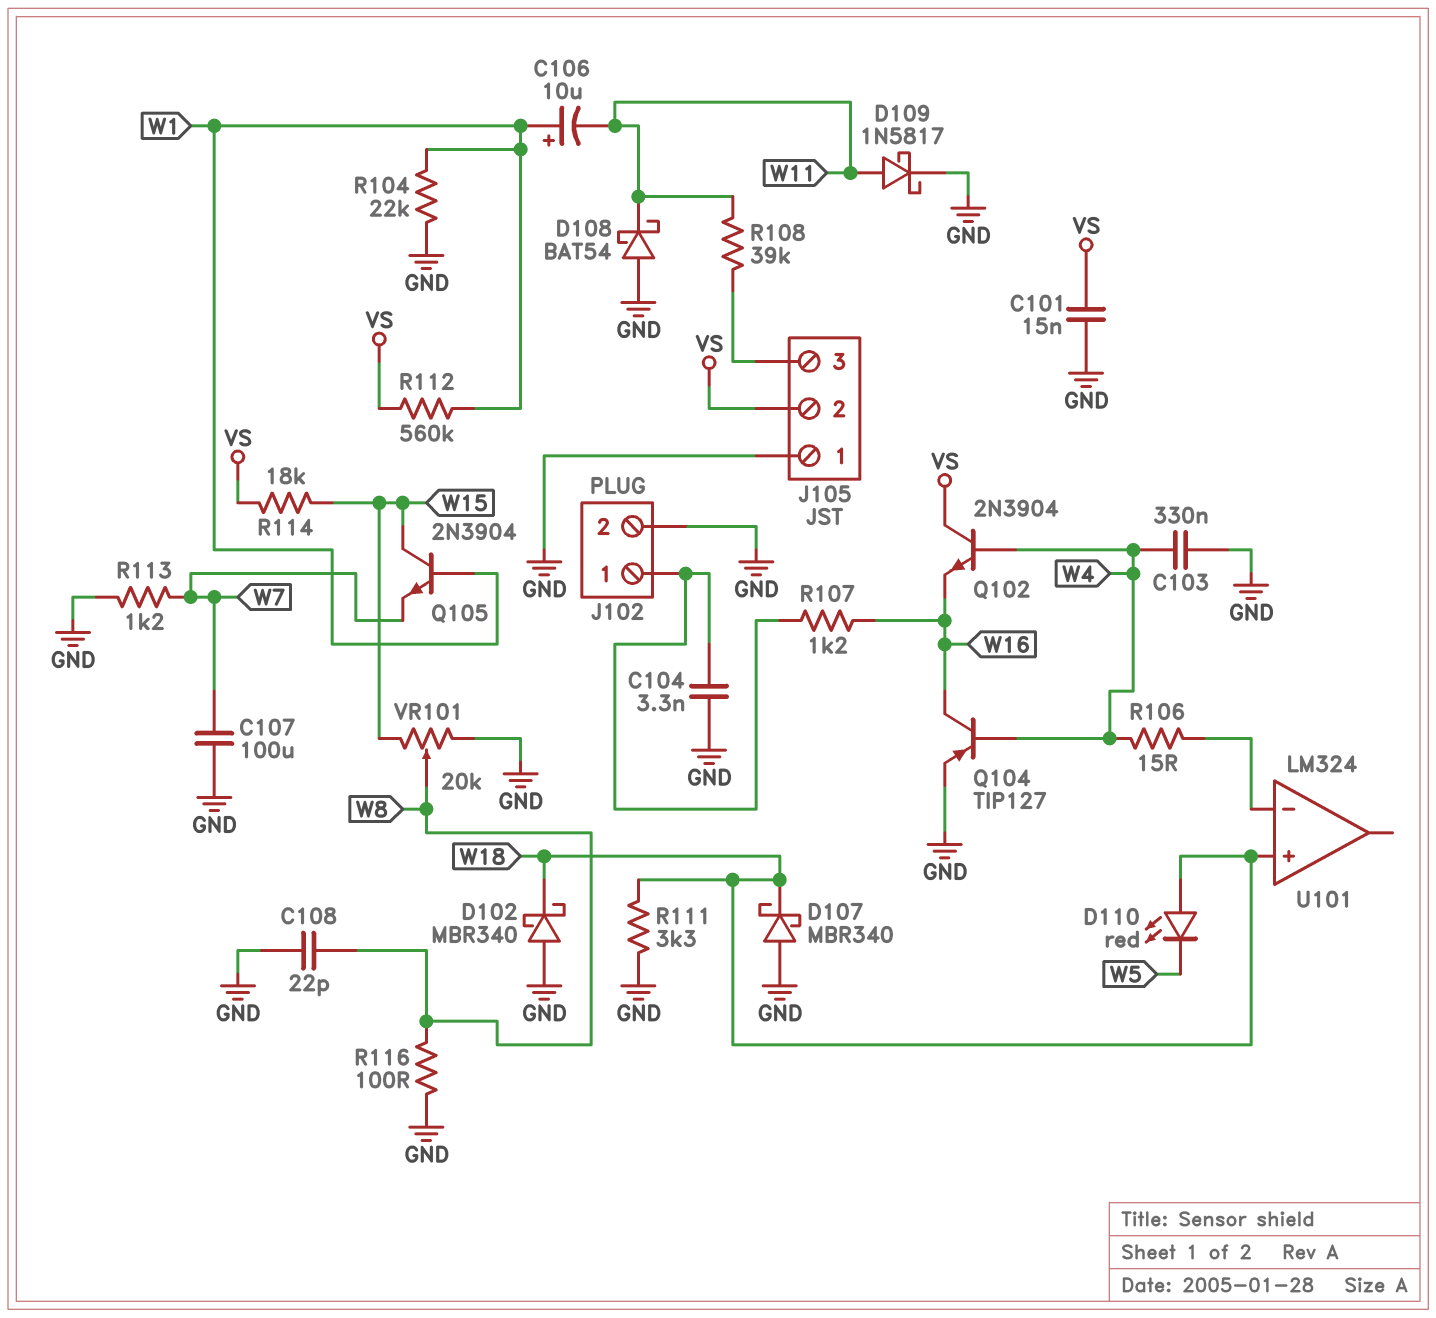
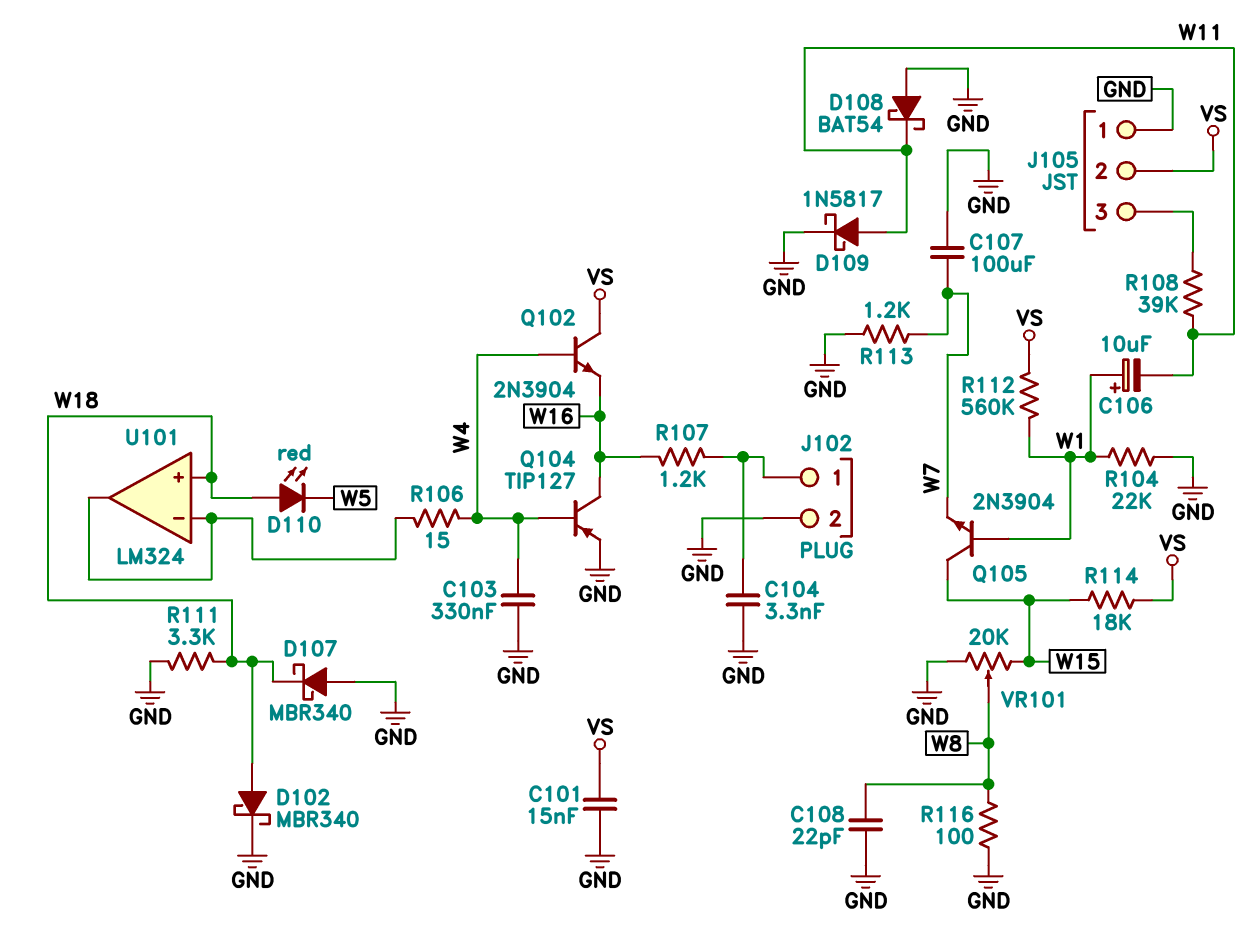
D102: schottky MBR340 (A GND, K W18) -> schottky MBR340 (A W18, K GND)
U101 pin out: none -> U101/in-

